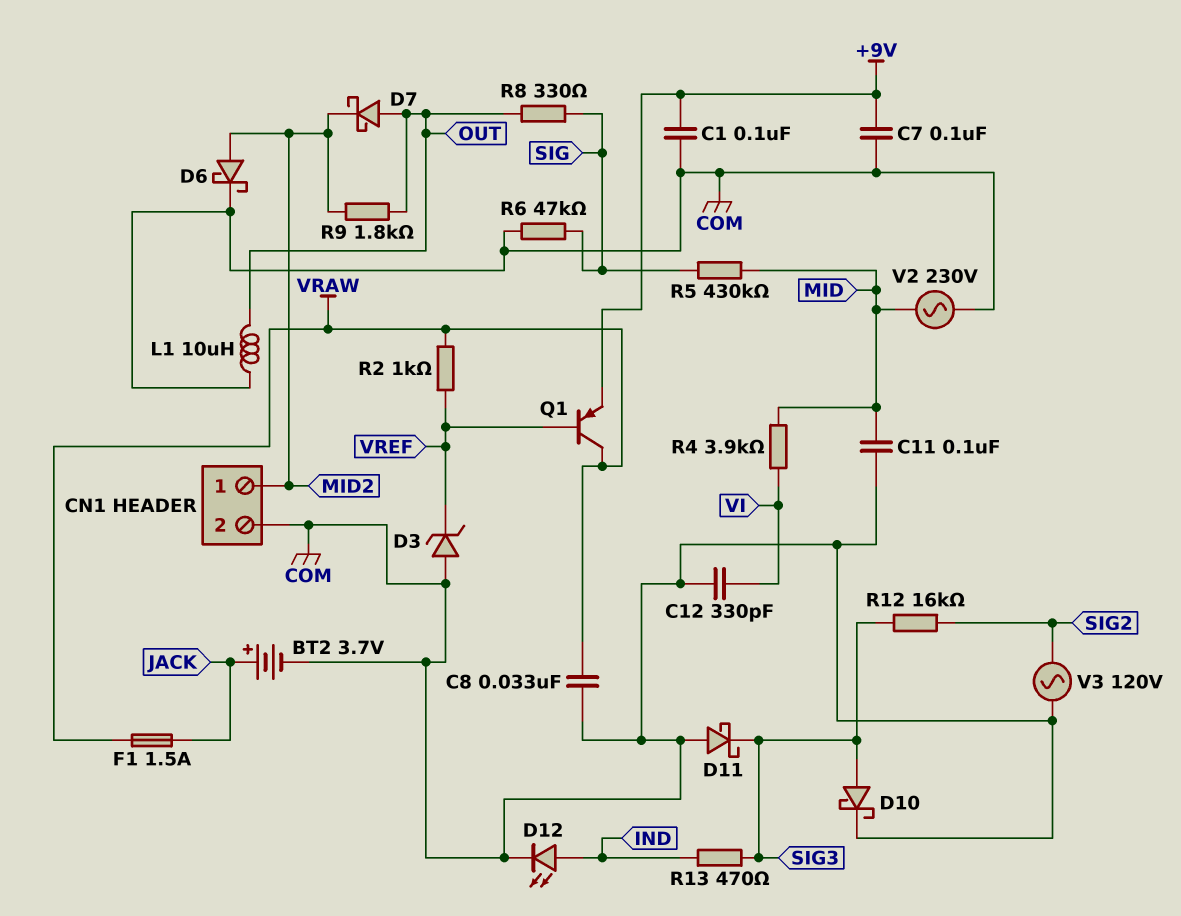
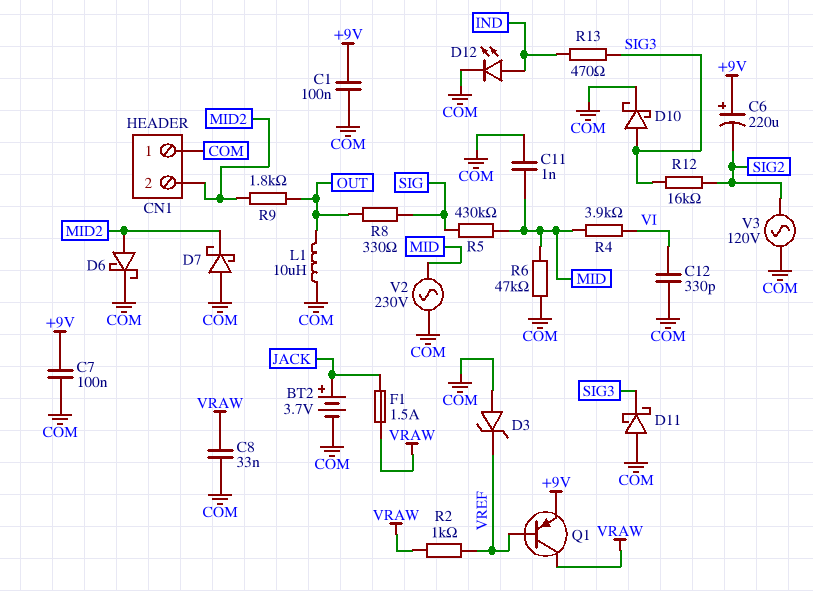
C6: none -> 220uF (plus +9V, minus SIG2)
C11: 100nF (COM, MID) -> 1nF (COM, MID)
CN1 pin 1: MID2 -> COM
CN1 pin 2: COM -> MID2
D7: schottky (A OUT, K MID2) -> schottky (A COM, K MID2)
R6: 47k (COM, SIG) -> 47k (COM, MID)

